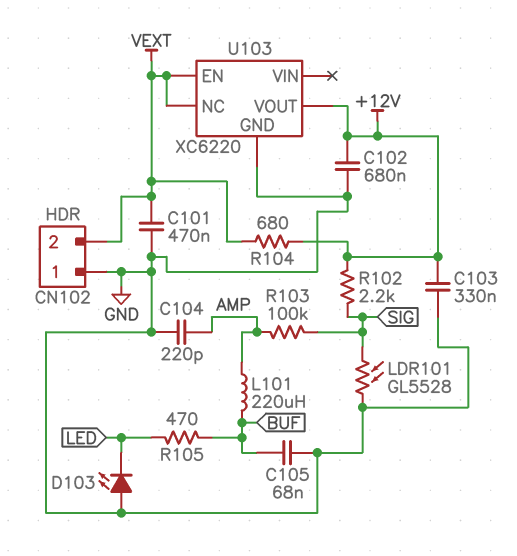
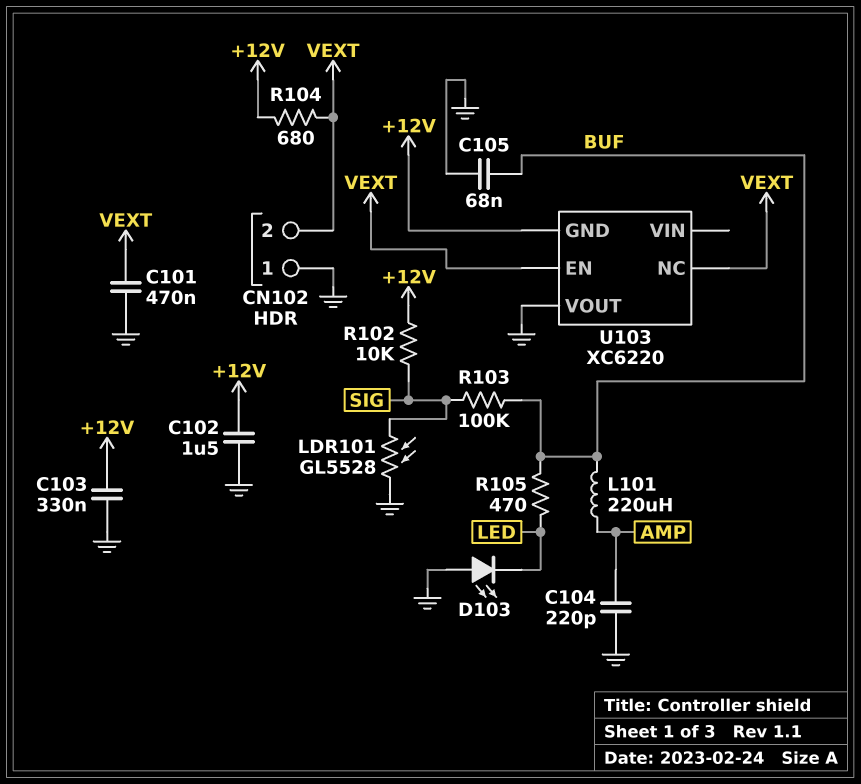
C102: 680nF (+12V, GND) -> 1.5uF (+12V, GND)
R102: 2.2k (+12V, SIG) -> 10k (+12V, SIG)
R103: 100k (AMP, SIG) -> 100k (BUF, SIG)
U103 pin GND: GND -> +12V
U103 pin VOUT: +12V -> GND

